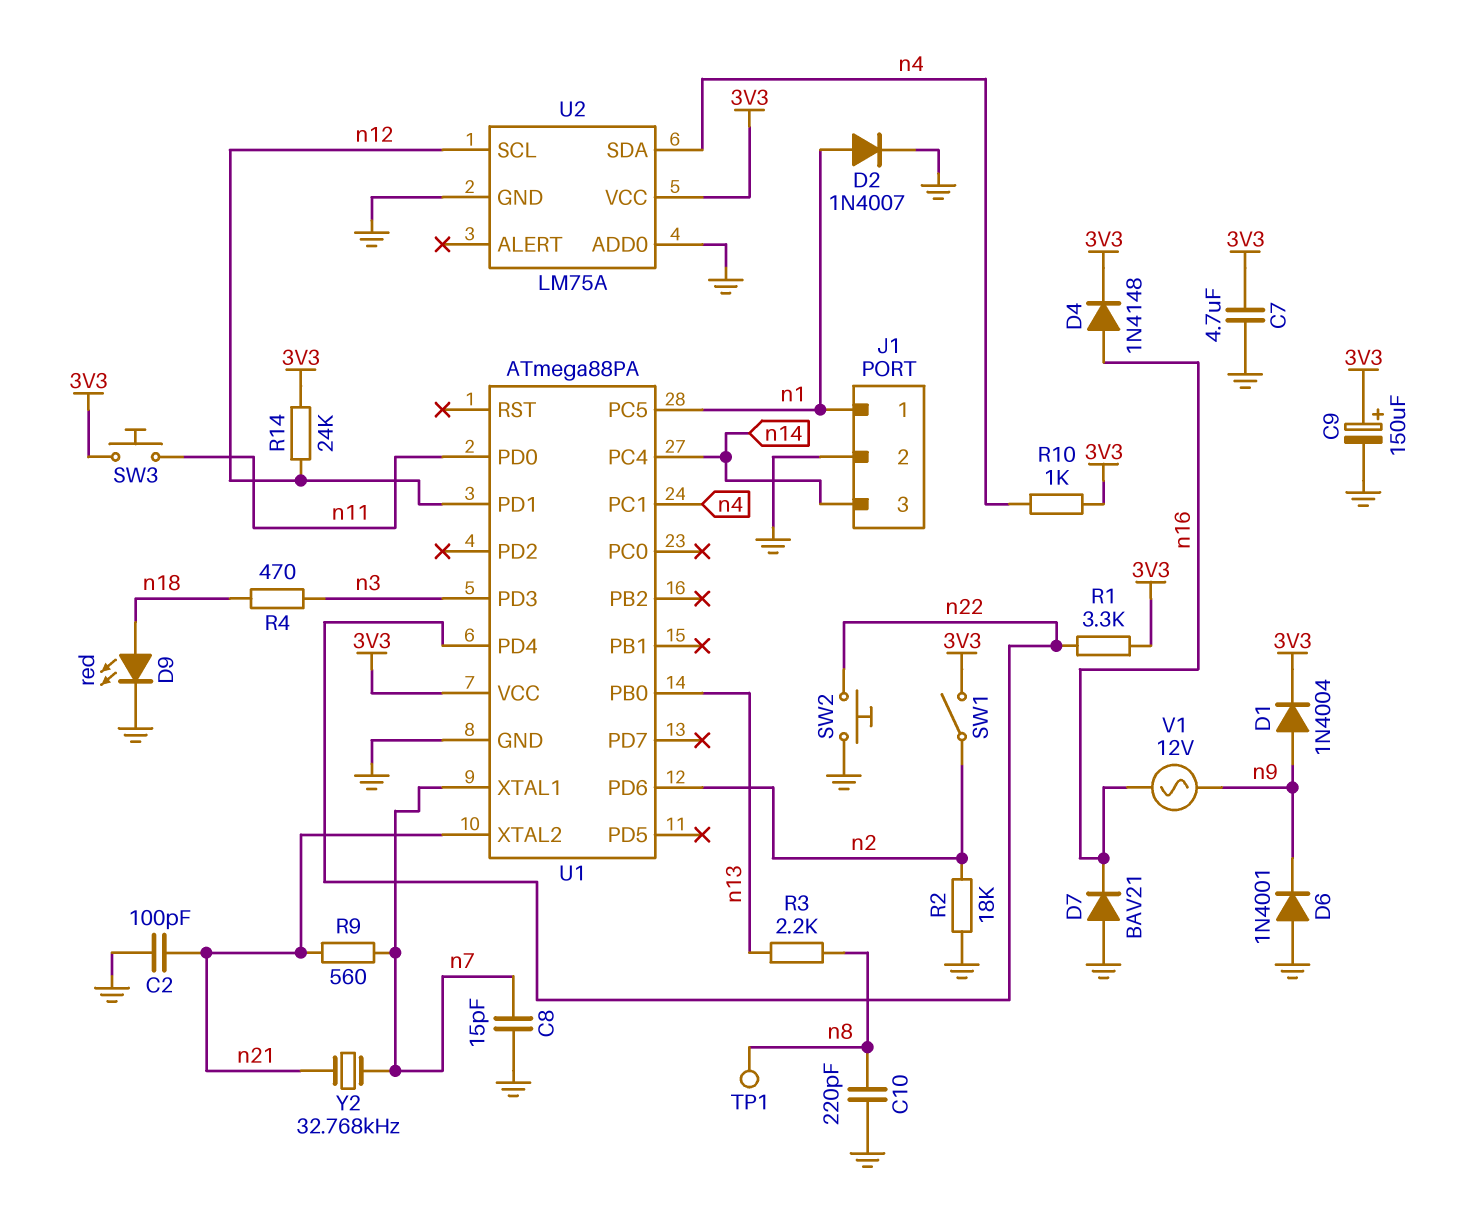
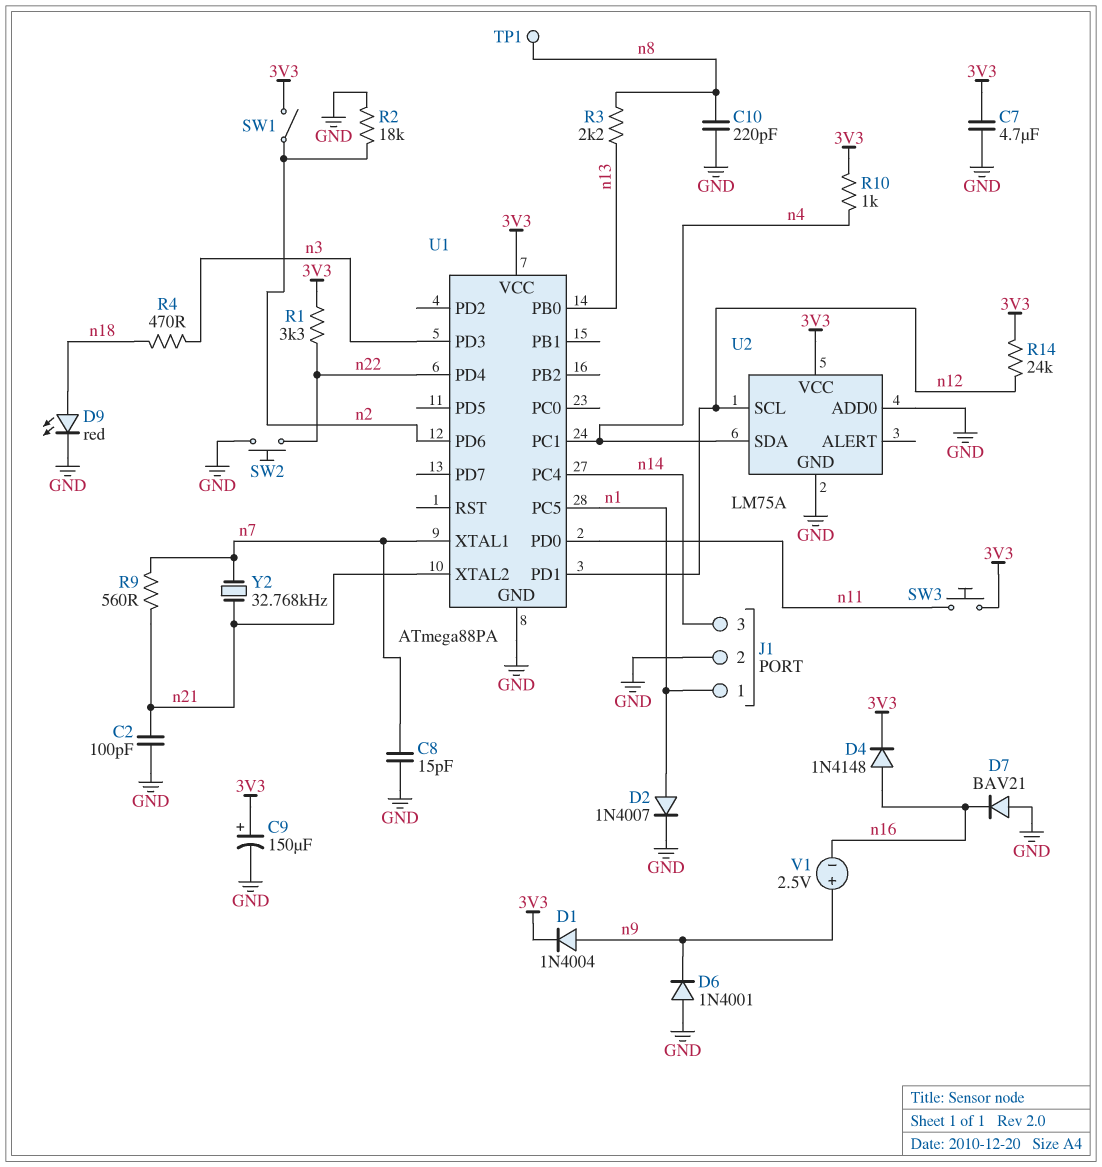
V1: AC 12V (n9, n16) -> 2.5V (plus n9, minus n16)

